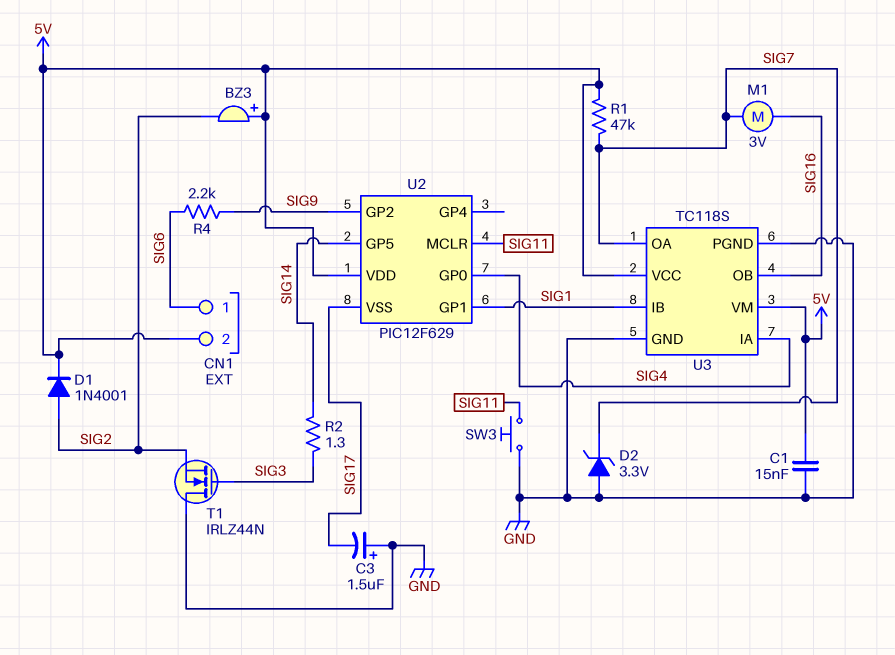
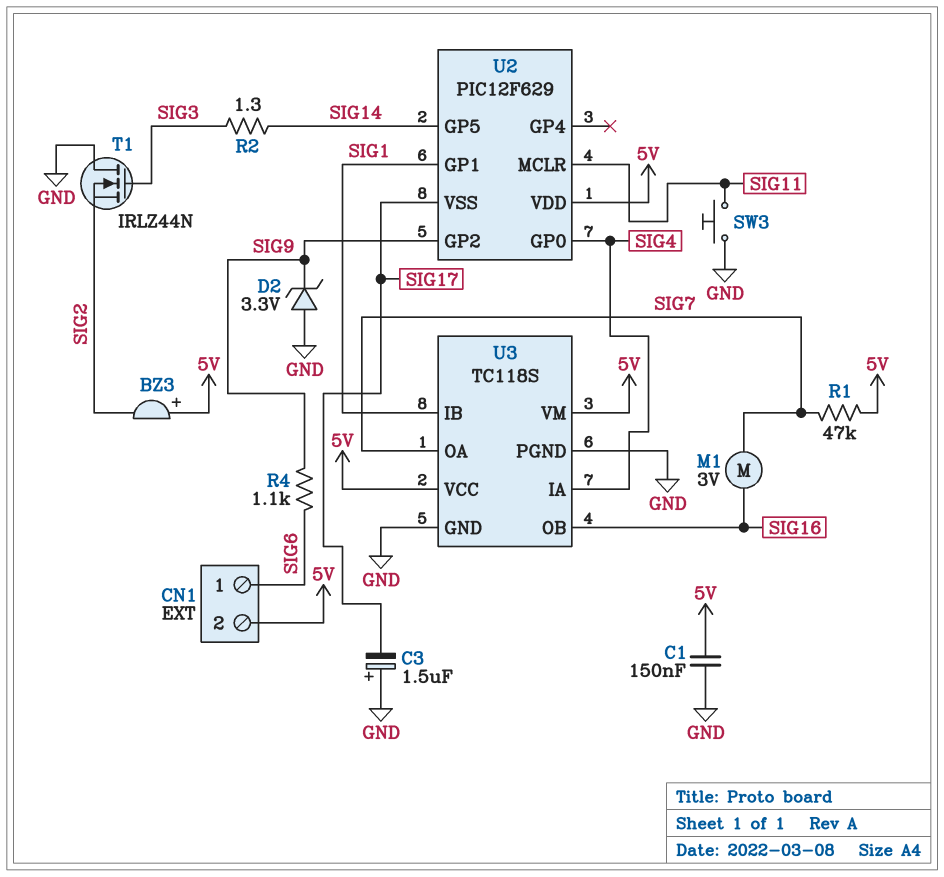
C1: 15nF (5V, GND) -> 150nF (5V, GND)
D1: diode 1N4001 (A SIG2, K 5V) -> none
D2: zener 3.3V (A GND, K SIG7) -> zener 3.3V (A GND, K SIG9)
R4: 2.2k (SIG6, SIG9) -> 1.1k (SIG6, SIG9)

